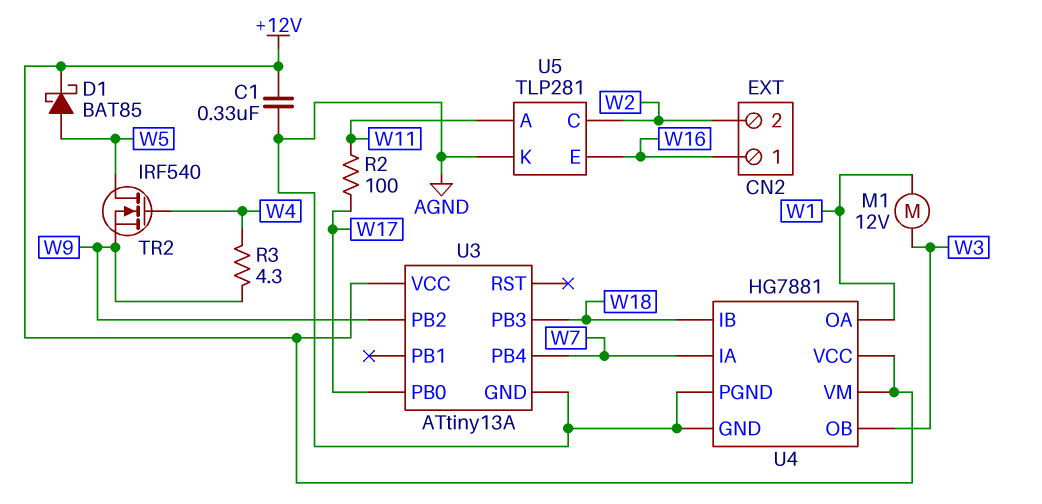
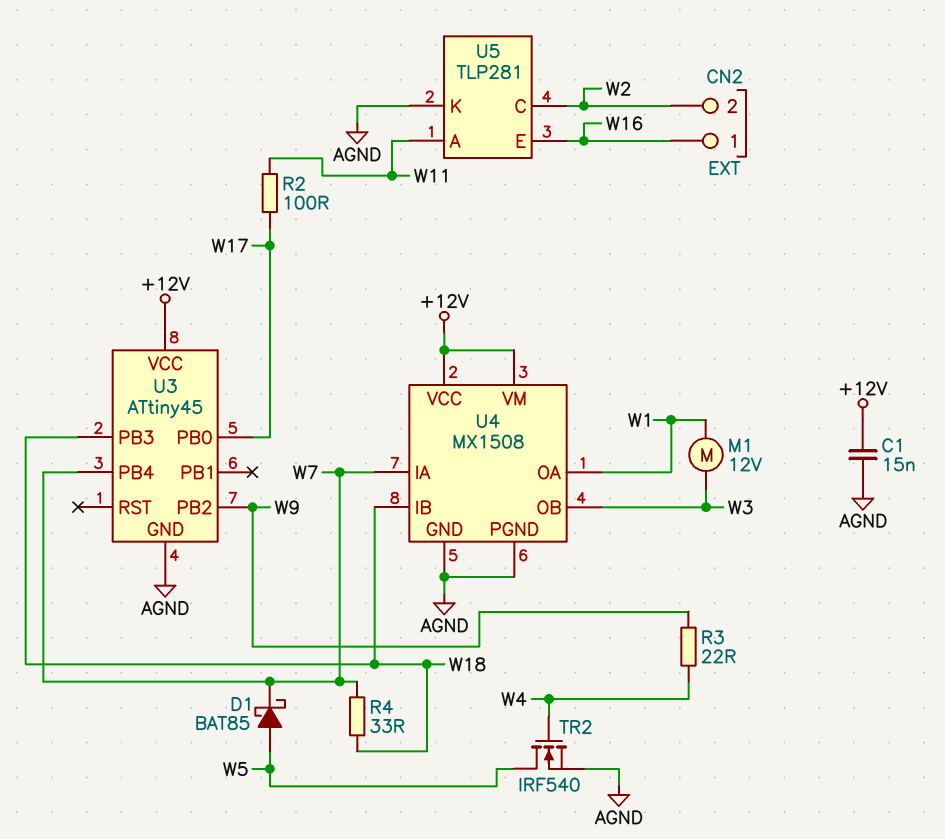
C1: 330nF (+12V, AGND) -> 15nF (+12V, AGND)
D1: schottky BAT85 (A W5, K +12V) -> schottky BAT85 (A W5, K W7)
R3: 4.3 (W4, W9) -> 22 (W4, W9)
R4: none -> 33 (W7, W18)
TR2: NMOS IRF540 (G W4, D W5, S W9) -> NMOS IRF540 (G W4, D W5, S AGND)
U3: ATtiny13A -> ATtiny45
U4: HG7881 -> MX1508

